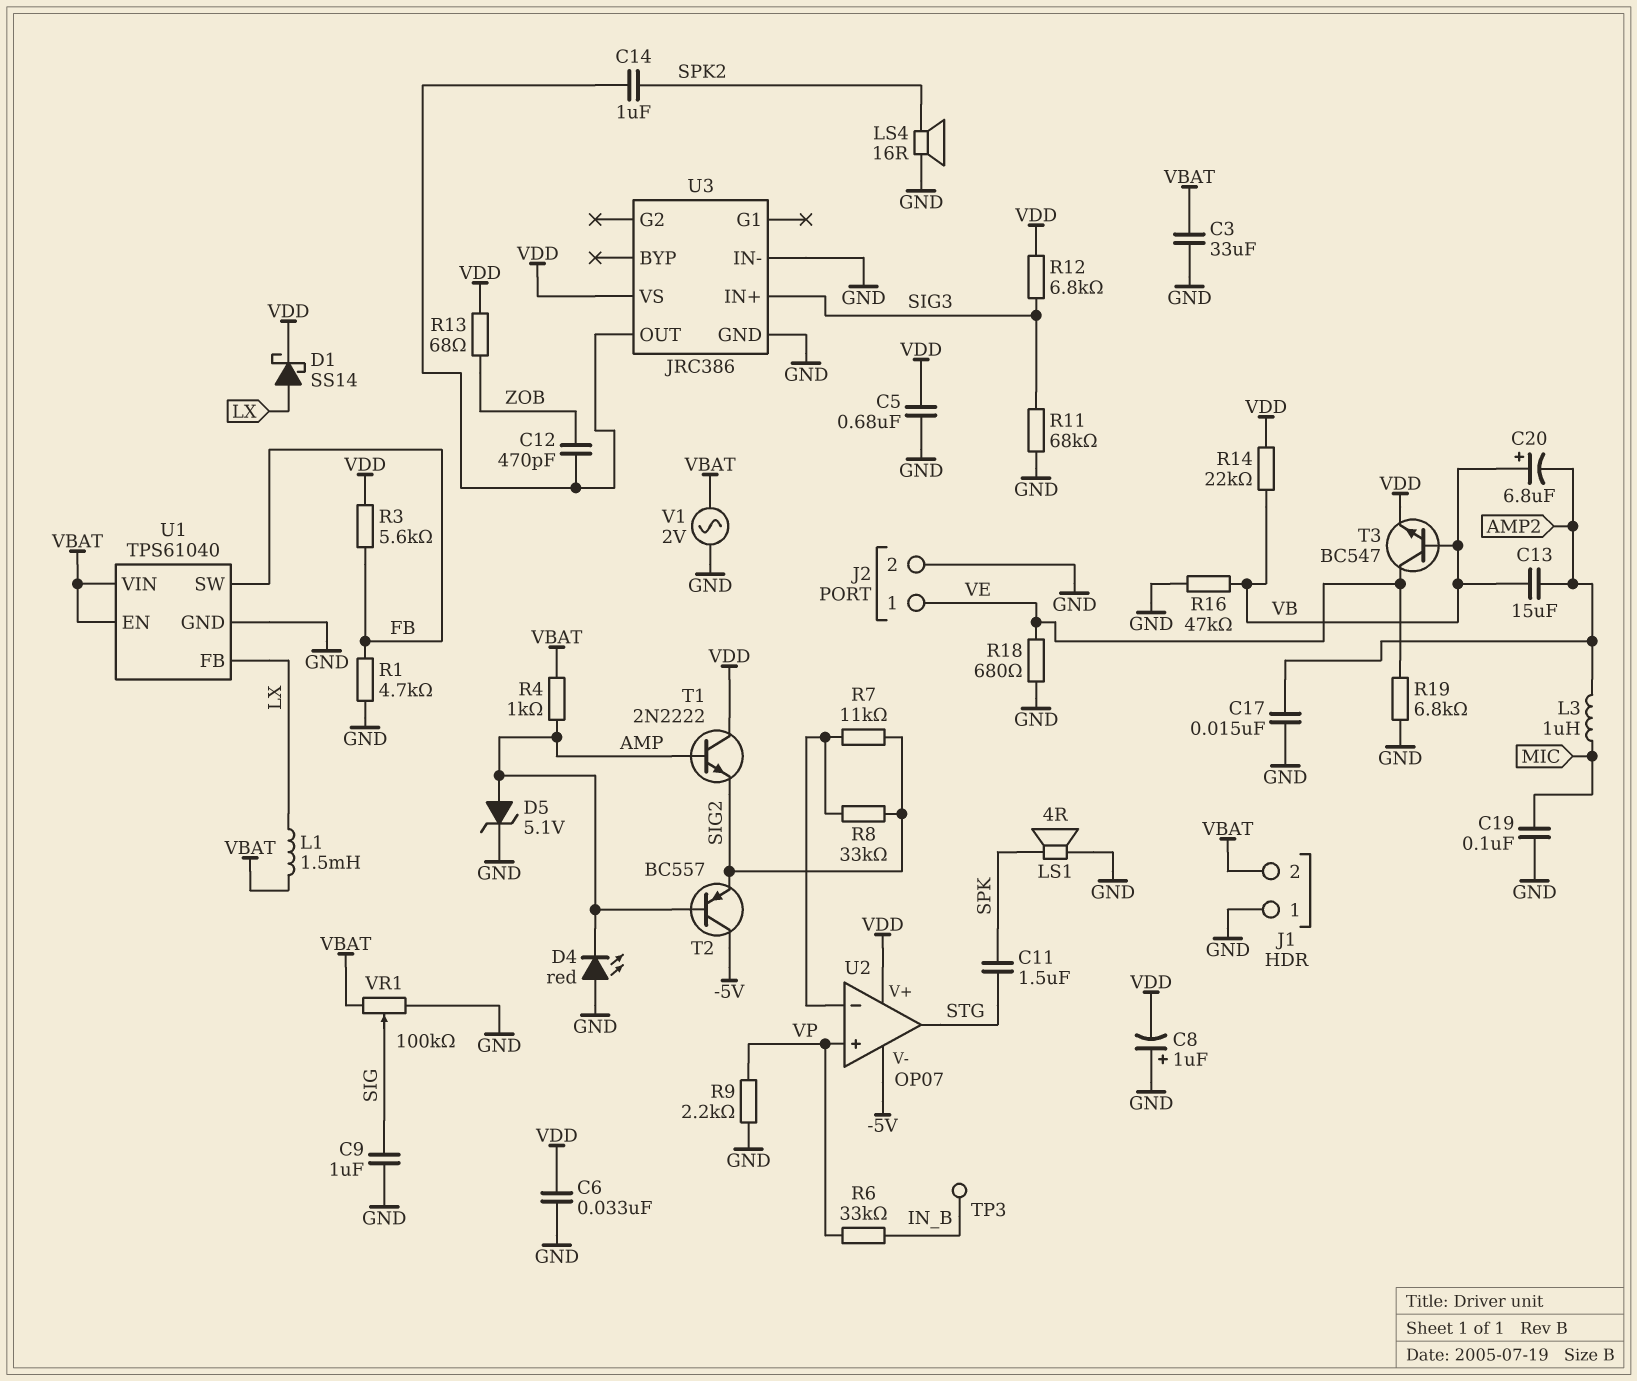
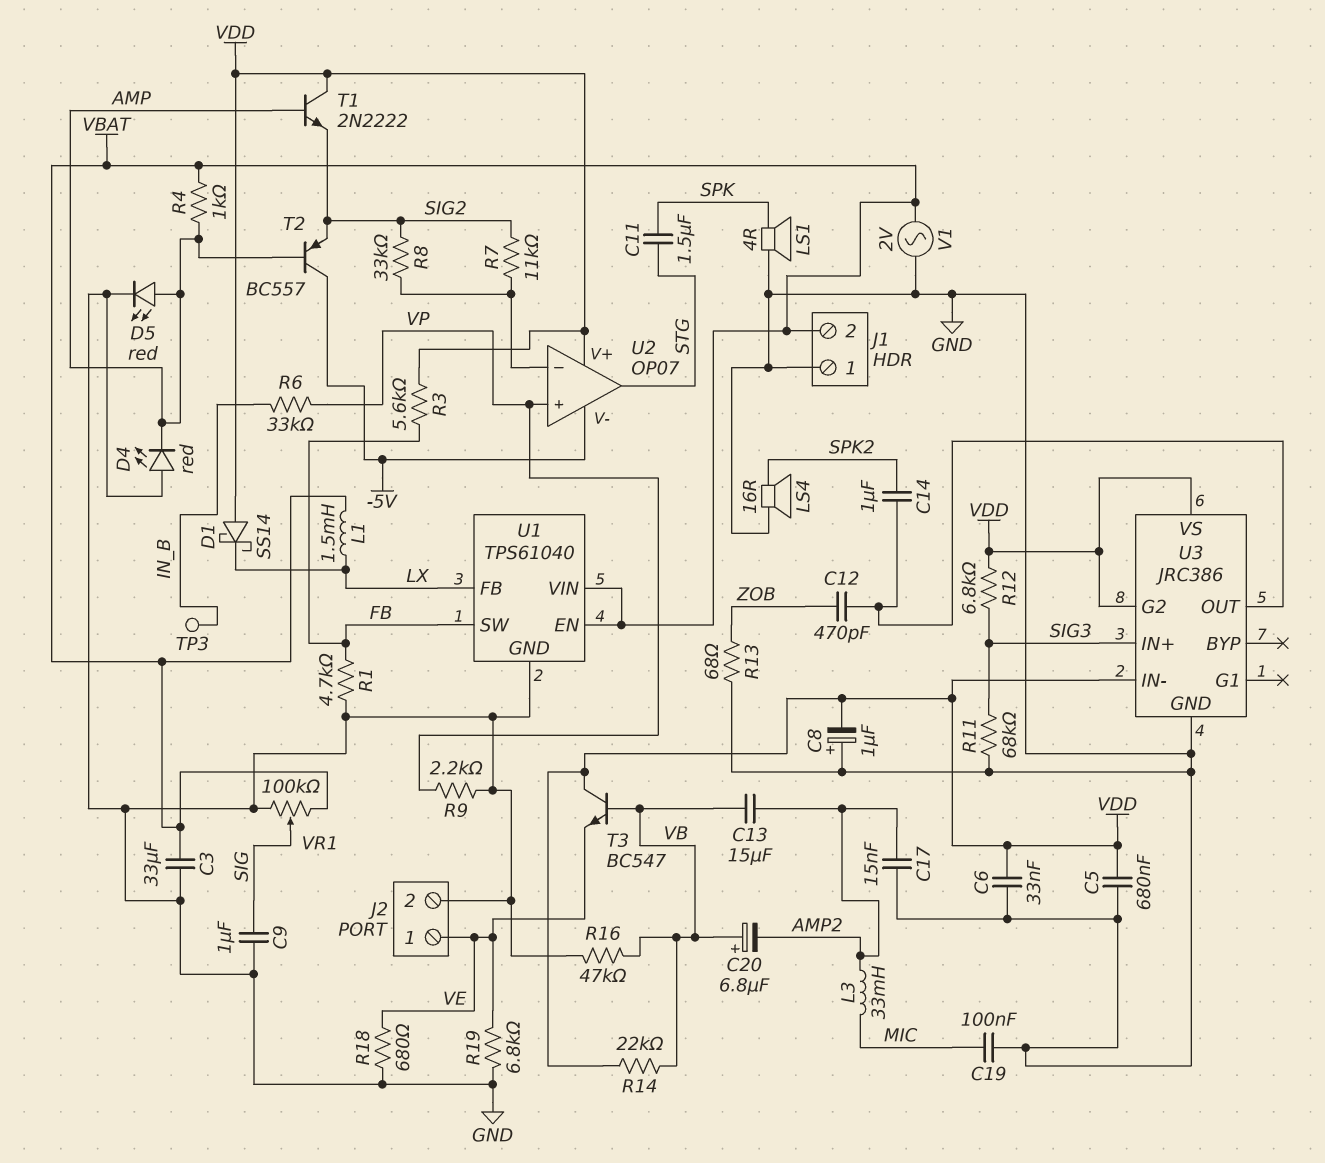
D1: schottky SS14 (A LX, K VDD) -> schottky SS14 (A VDD, K LX)
D5: zener 5.1V (A AMP, K GND) -> LED red (A AMP, K GND)
L3: 1uH (AMP2, MIC) -> 33mH (AMP2, MIC)
R13: 68 (VDD, ZOB) -> 68 (GND, ZOB)
T3: NPN BC547 (B VB, C VE, E VDD) -> NPN BC547 (B VB, C VDD, E VE)
U3 pin G2: none -> VDD
U3 pin IN-: GND -> VDD

